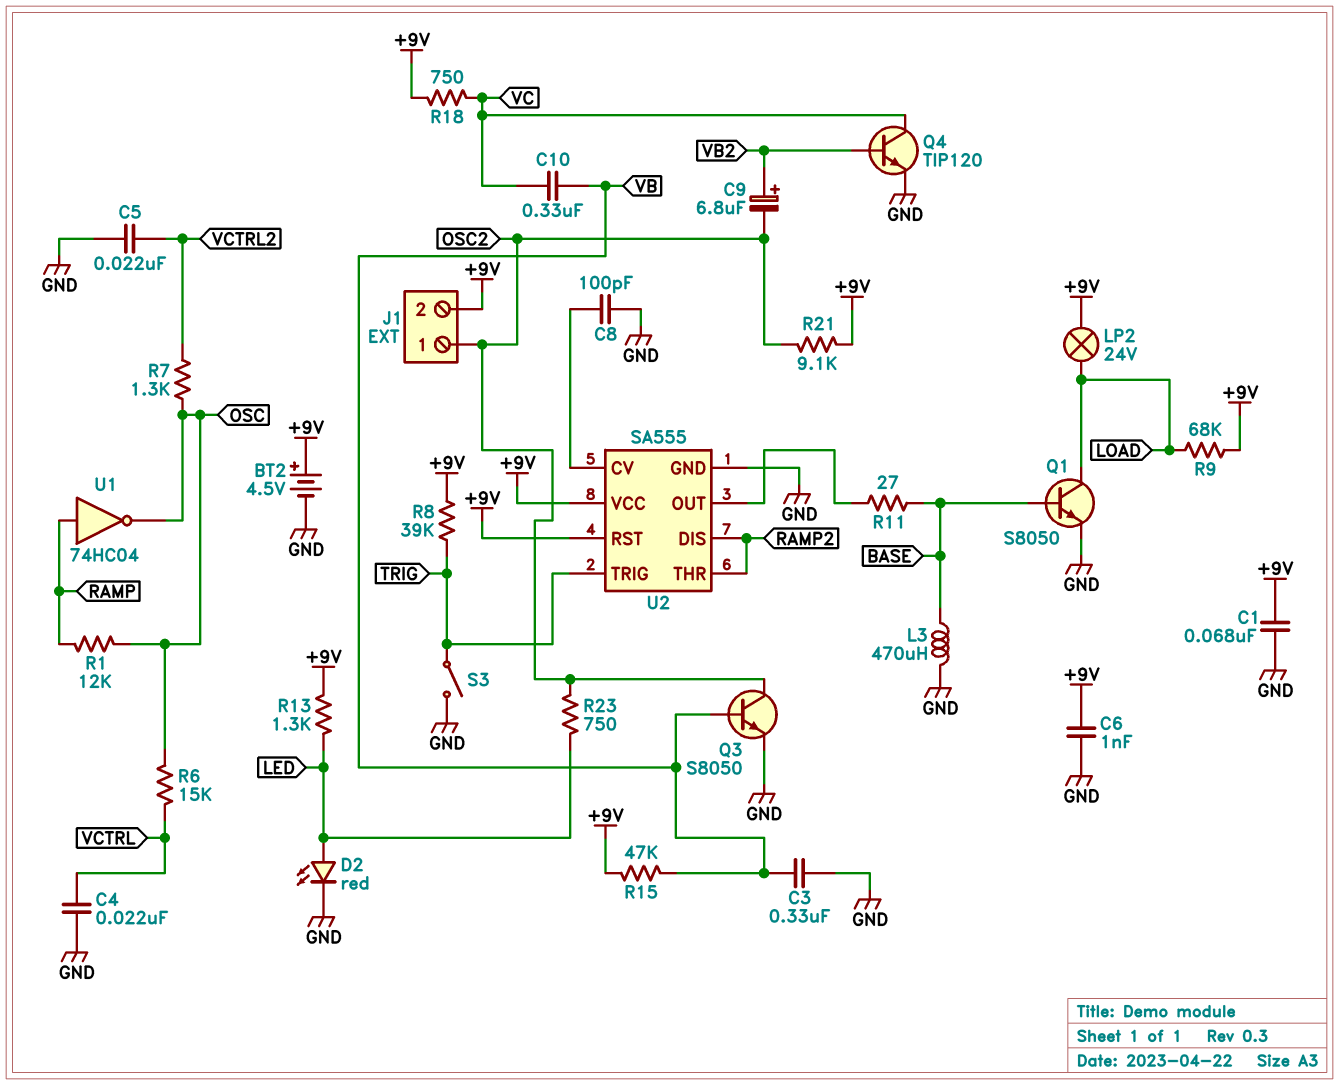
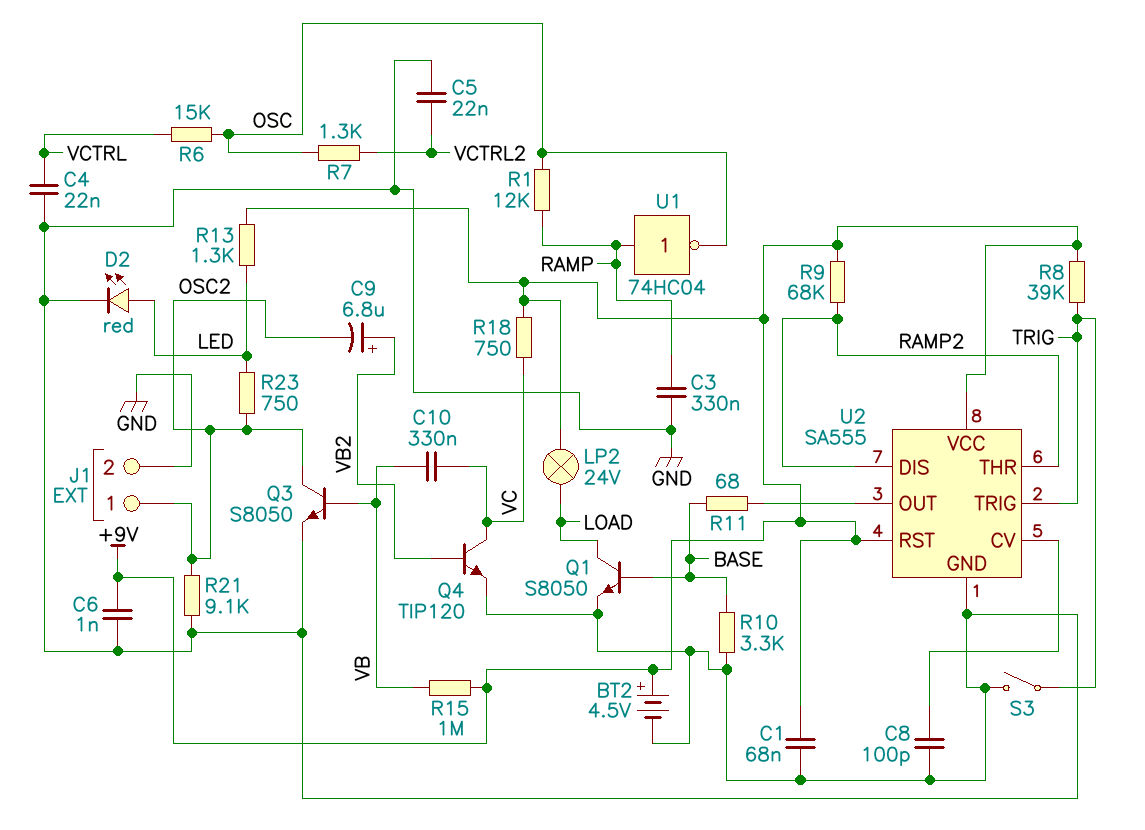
C3: 330nF (GND, VB) -> 330nF (GND, RAMP)
J1 pin 2: +9V -> GND
L3: 470uH (BASE, GND) -> none
R9: 68k (+9V, LOAD) -> 68k (+9V, RAMP2)
R10: none -> 3.3k (BASE, GND)
R11: 27 (BASE, U2/OUT) -> 68 (BASE, U2/OUT)
R15: 47k (+9V, VB) -> 1M (+9V, VB)
R21: 9.1k (+9V, OSC2) -> 9.1k (GND, OSC2)

